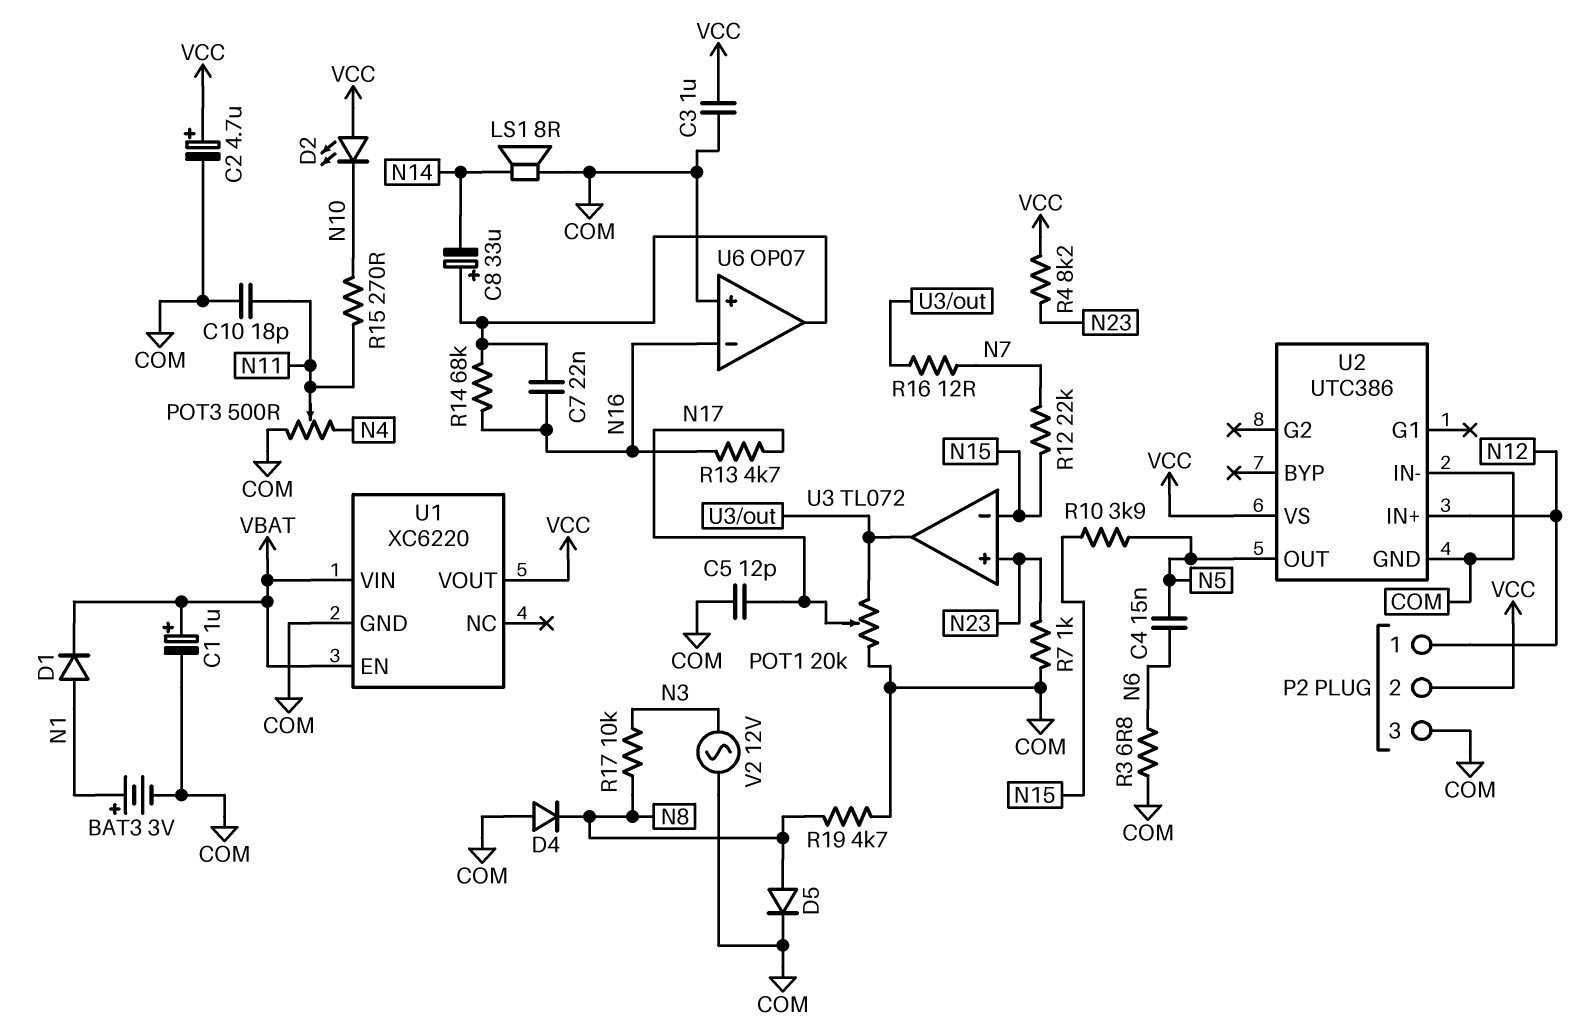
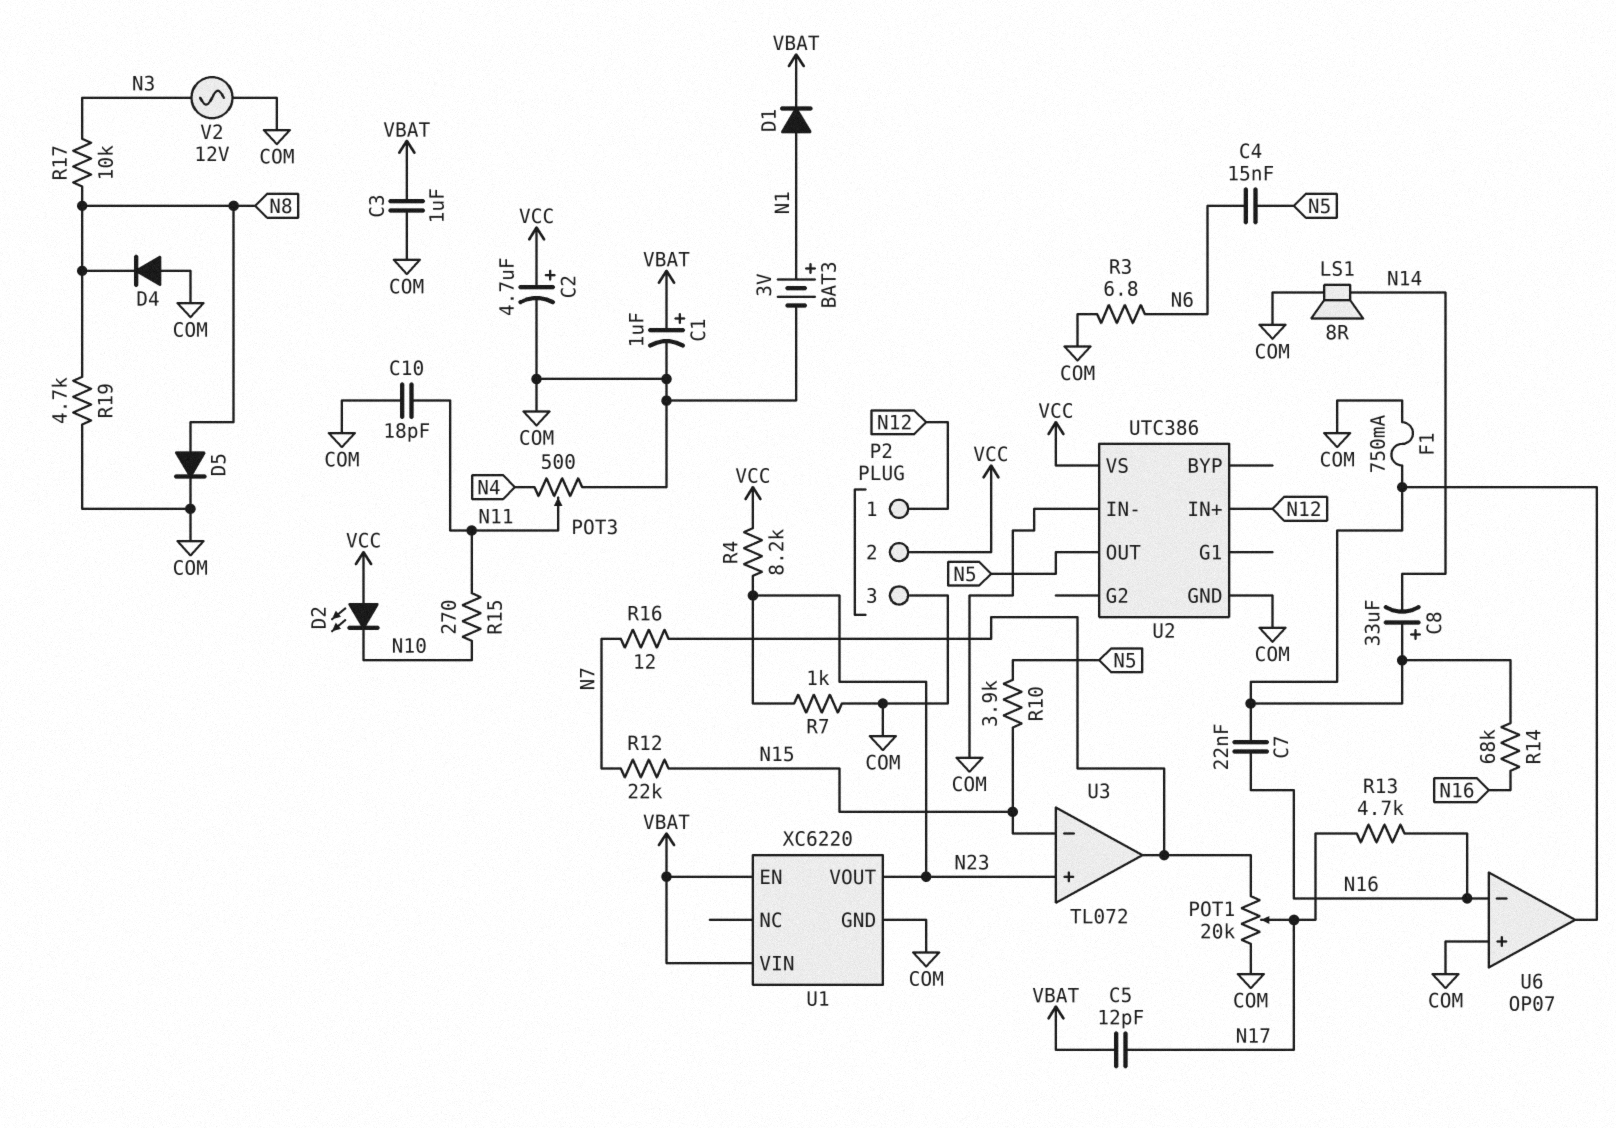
C3: 1uF (COM, VCC) -> 1uF (COM, VBAT)
C5: 12pF (COM, N17) -> 12pF (N17, VBAT)
F1: none -> 750mA (COM, U6/out)
U1 pin VOUT: VCC -> N23

